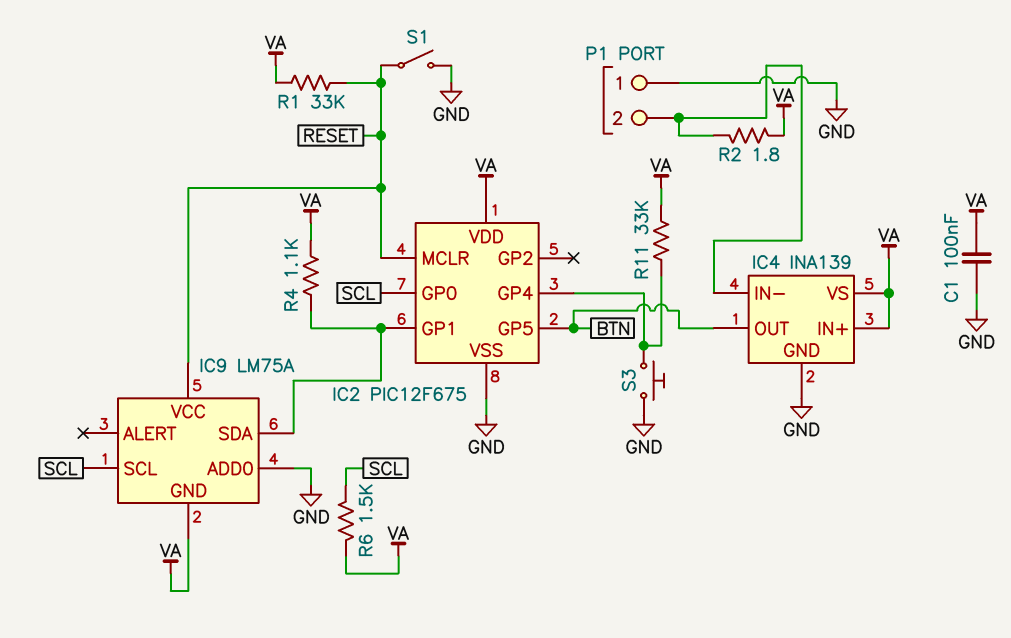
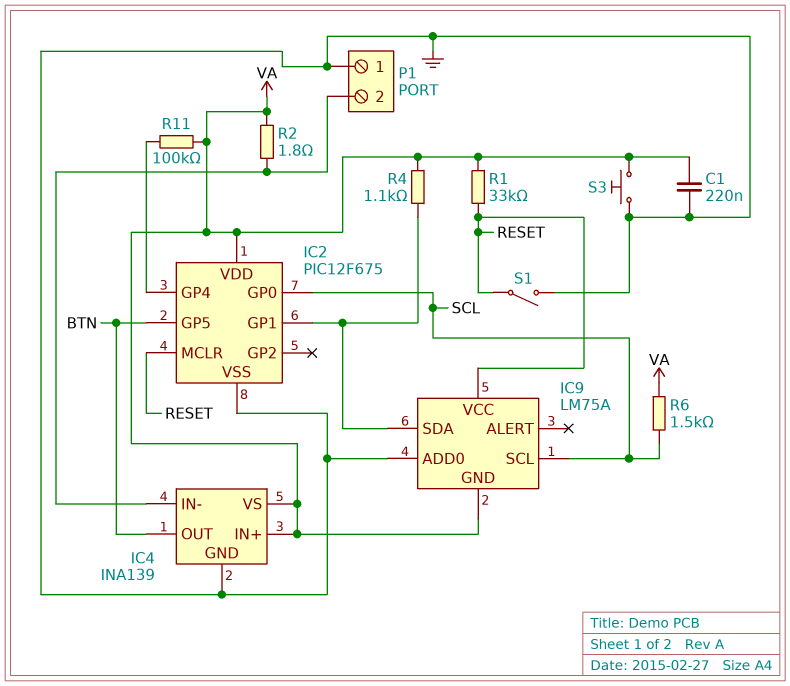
C1: 100nF (GND, VA) -> 220nF (GND, VA)
R11: 33k (IC2/GP4, VA) -> 100k (IC2/GP4, VA)
S3: button (GND, IC2/GP4) -> button (GND, VA)

